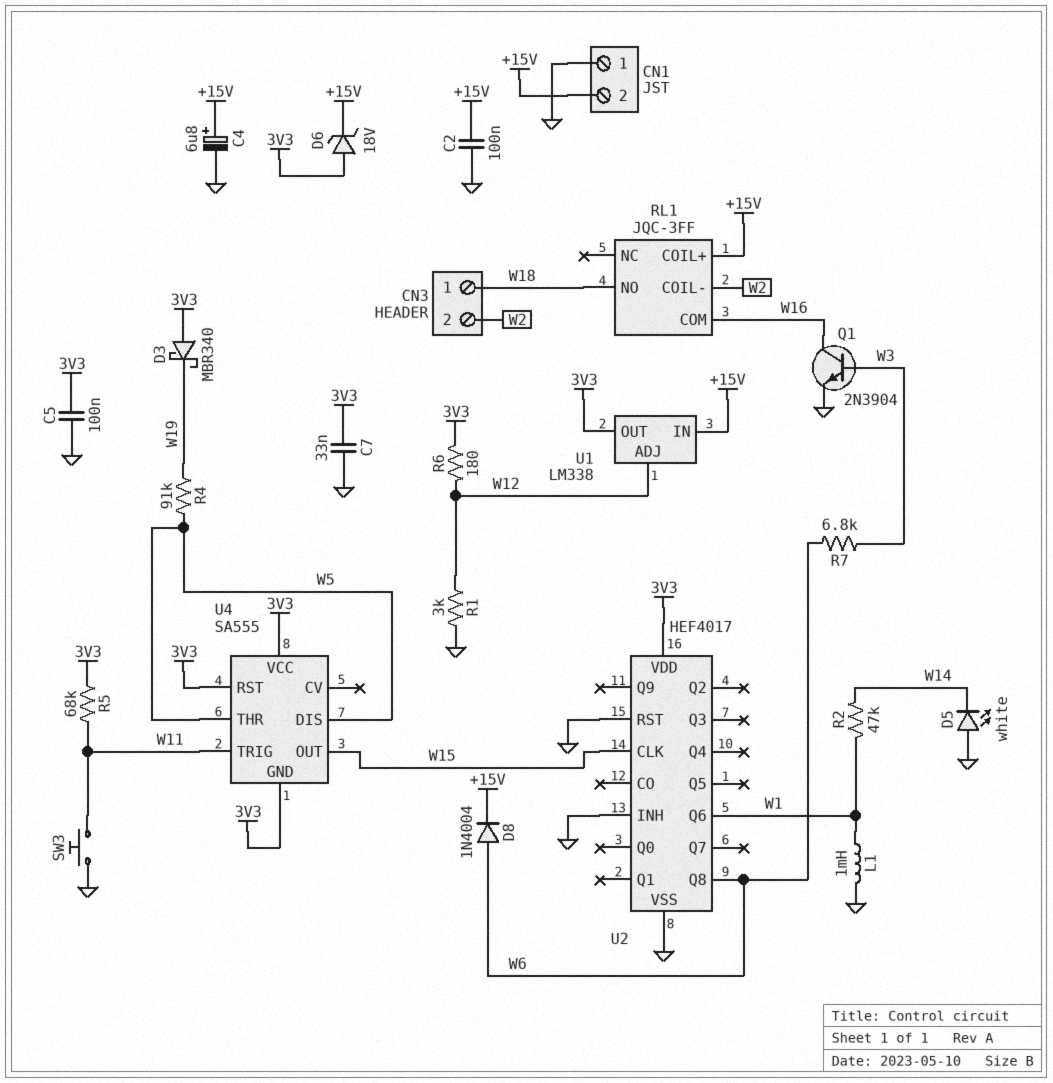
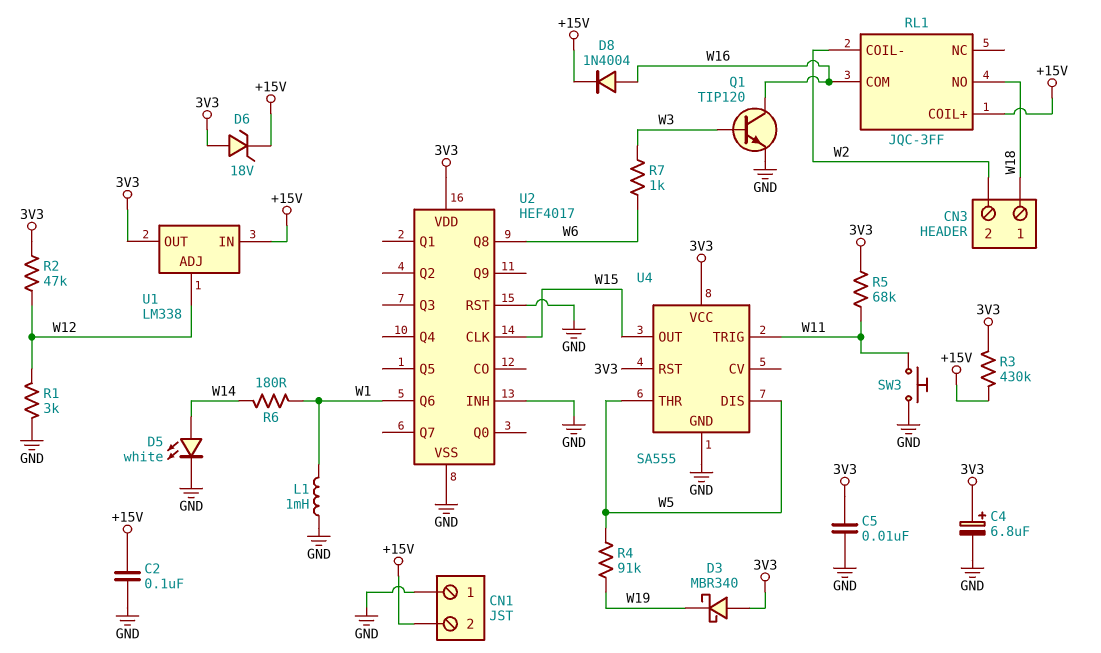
C4: 6.8uF (plus +15V, minus GND) -> 6.8uF (plus 3V3, minus GND)
C5: 100nF (3V3, GND) -> 10nF (3V3, GND)
C7: 33nF (3V3, GND) -> none
D5: LED white (A GND, K W14) -> LED white (A W14, K GND)
D8: diode 1N4004 (A W6, K +15V) -> diode 1N4004 (A W16, K +15V)
Q1: NPN 2N3904 (B W3, C W16, E GND) -> NPN TIP120 (B W3, C W16, E GND)
R2: 47k (W1, W14) -> 47k (3V3, W12)
R3: none -> 430k (+15V, 3V3)
R6: 180 (3V3, W12) -> 180 (W1, W14)
R7: 6.8k (W3, W6) -> 1k (W3, W6)
U4 pin GND: 3V3 -> GND

